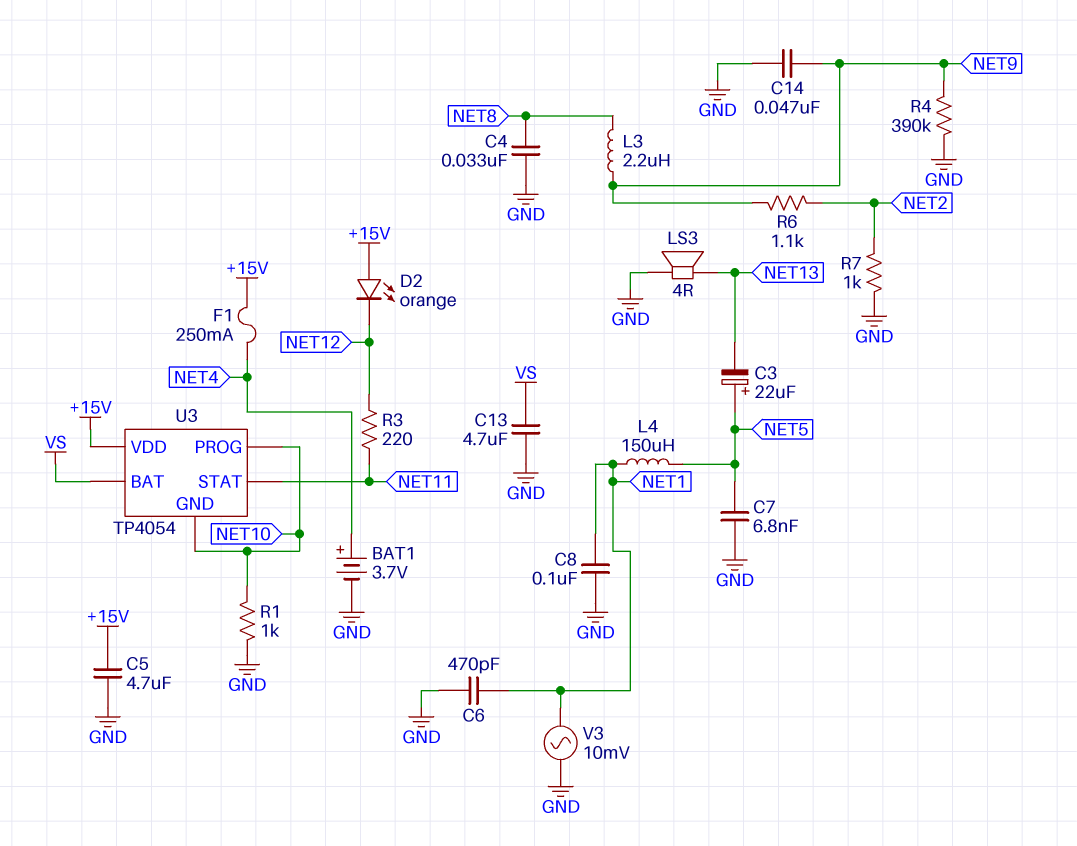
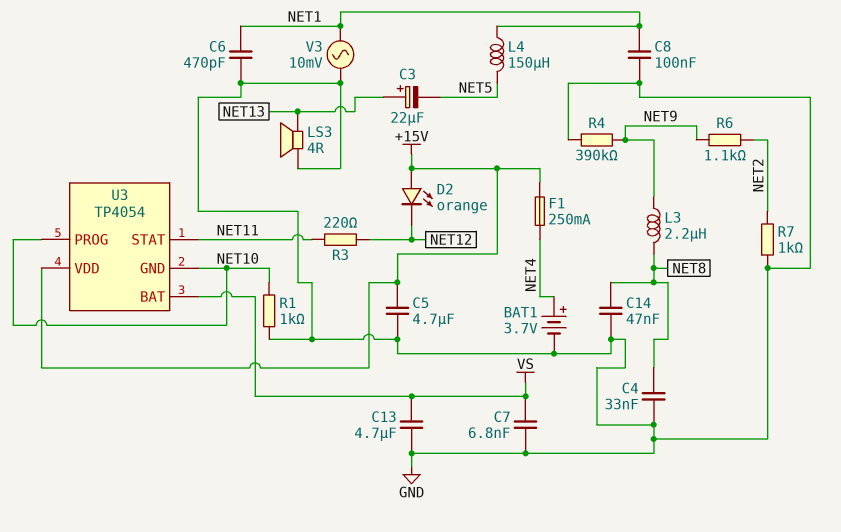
C3: 22uF (plus NET5, minus NET13) -> 22uF (plus NET13, minus NET5)
C7: 6.8nF (GND, NET5) -> 6.8nF (GND, VS)
C14: 47nF (GND, NET9) -> 47nF (GND, NET8)

